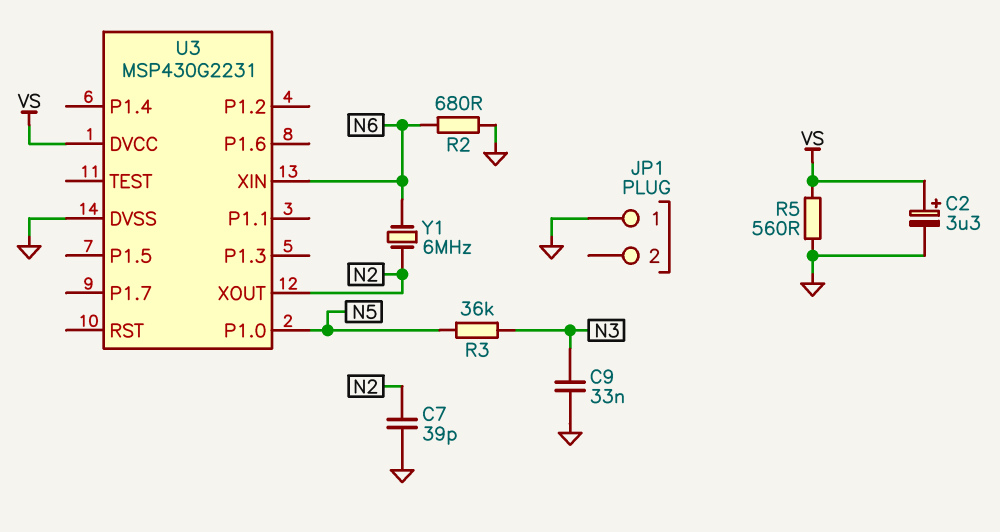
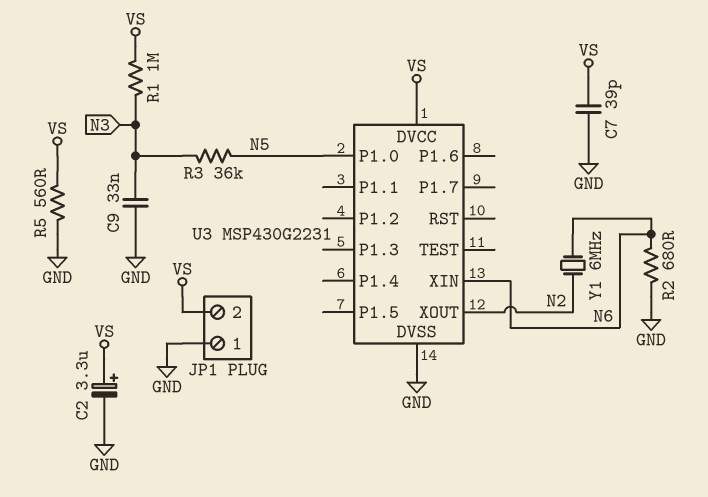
C7: 39pF (GND, N2) -> 39pF (GND, VS)
JP1 pin 2: none -> VS
R1: none -> 1M (N3, VS)

